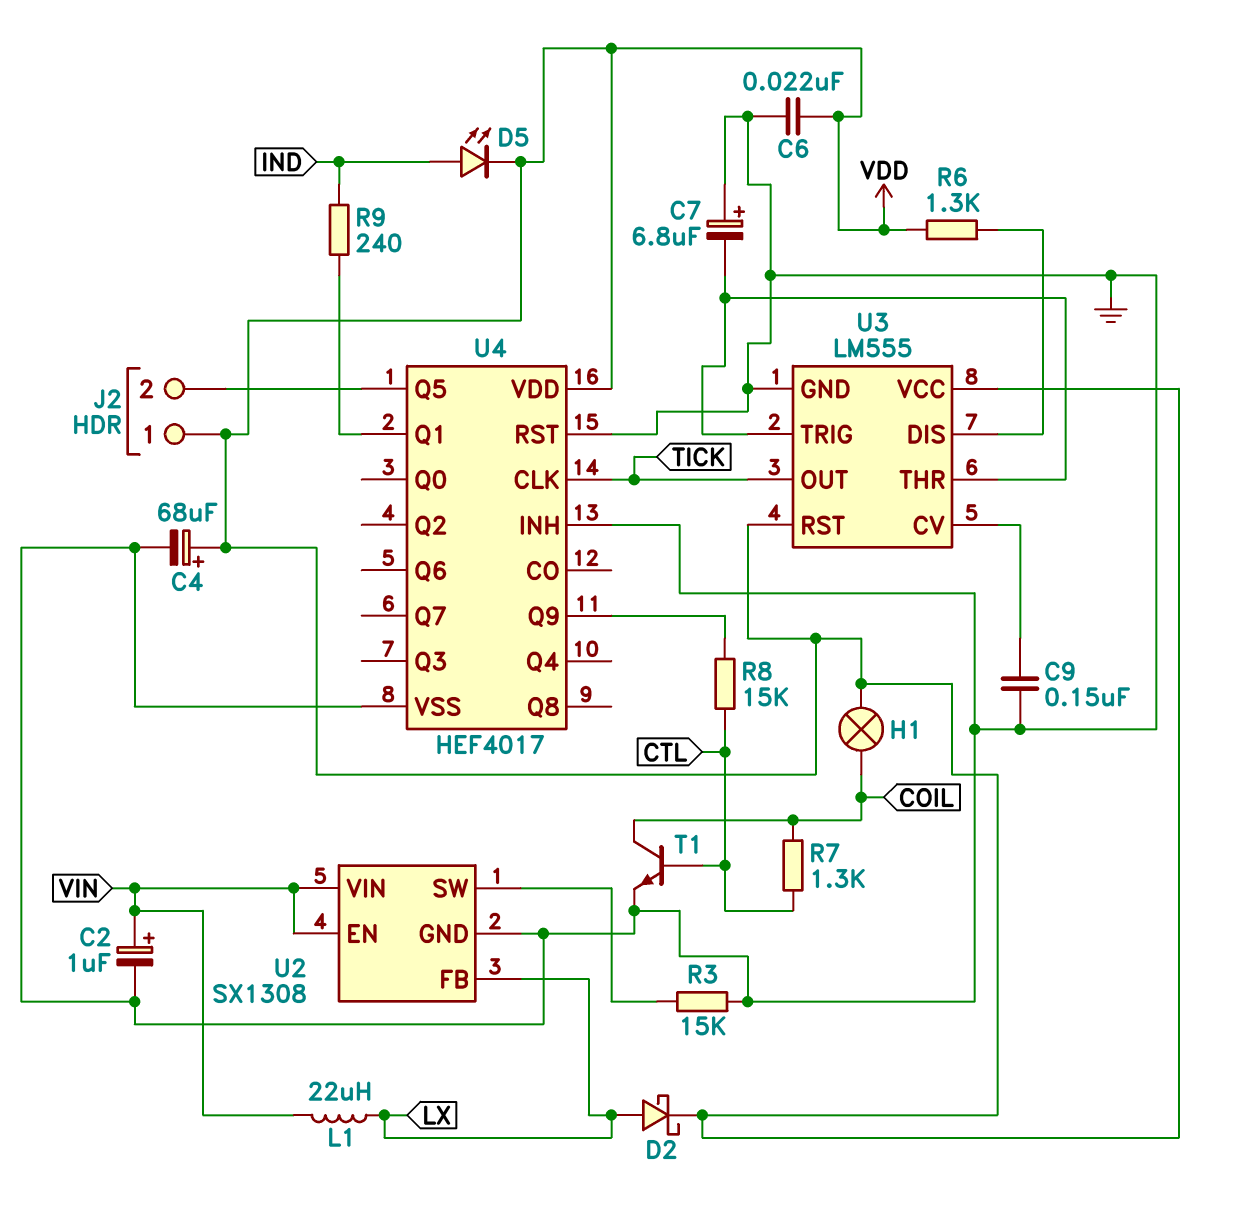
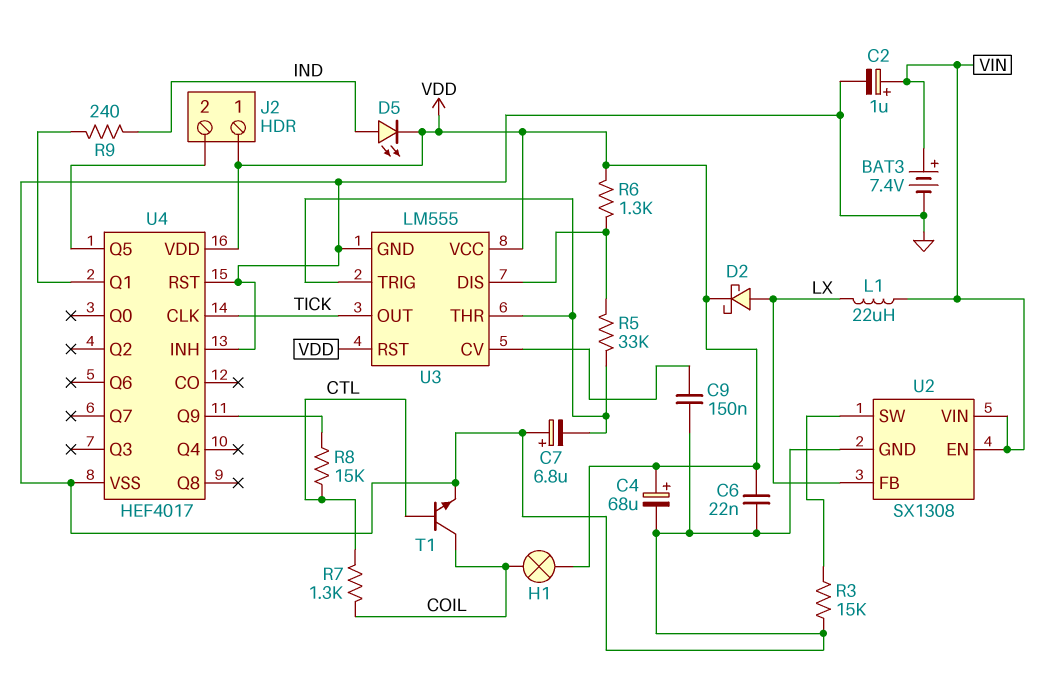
BAT3: none -> 7.4V (plus VIN, minus GND)
R5: none -> 33k (U3/DIS, U3/THR)

